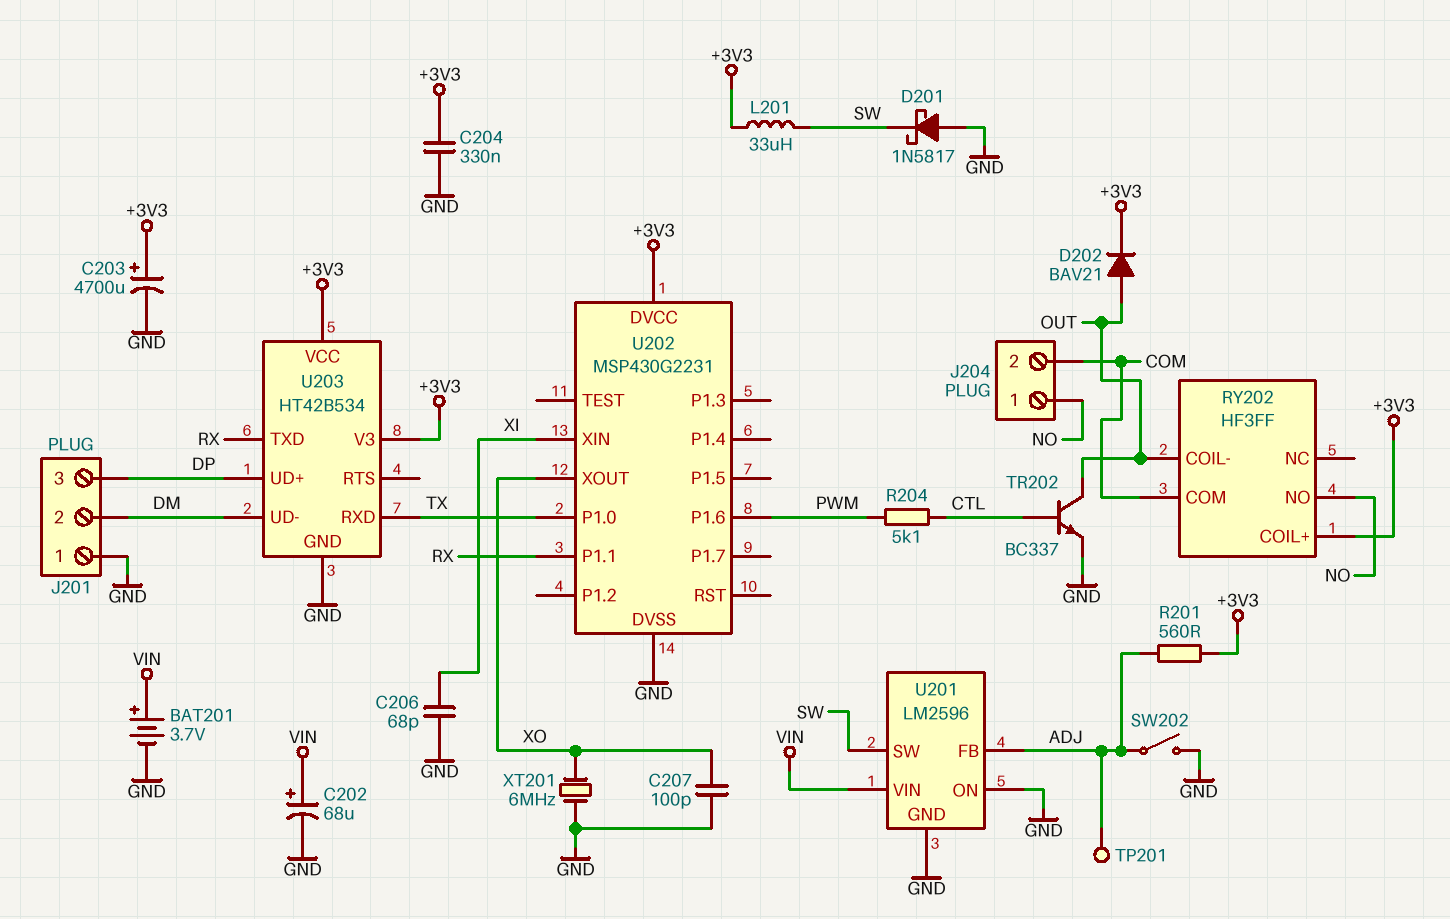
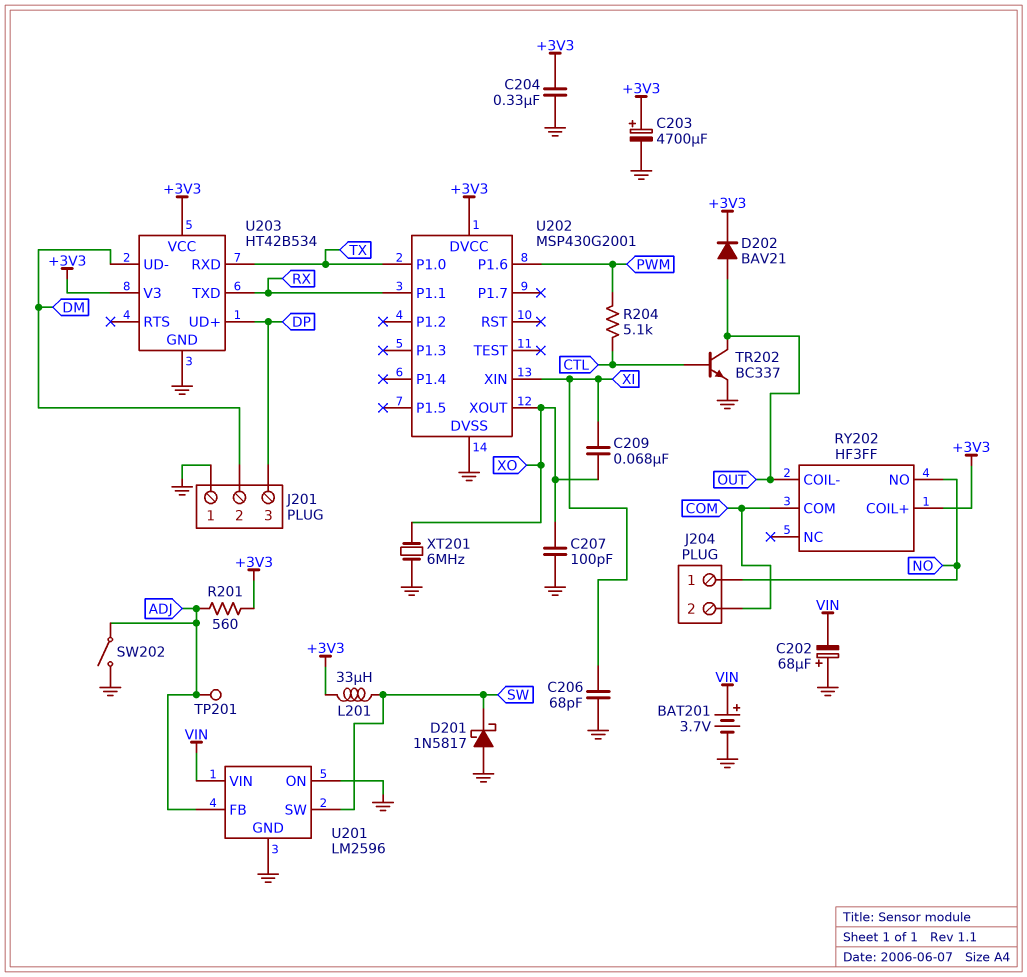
C202: 68uF (plus VIN, minus GND) -> 68uF (plus GND, minus VIN)
C209: none -> 68nF (XI, XO)
U202: MSP430G2231 -> MSP430G2001

